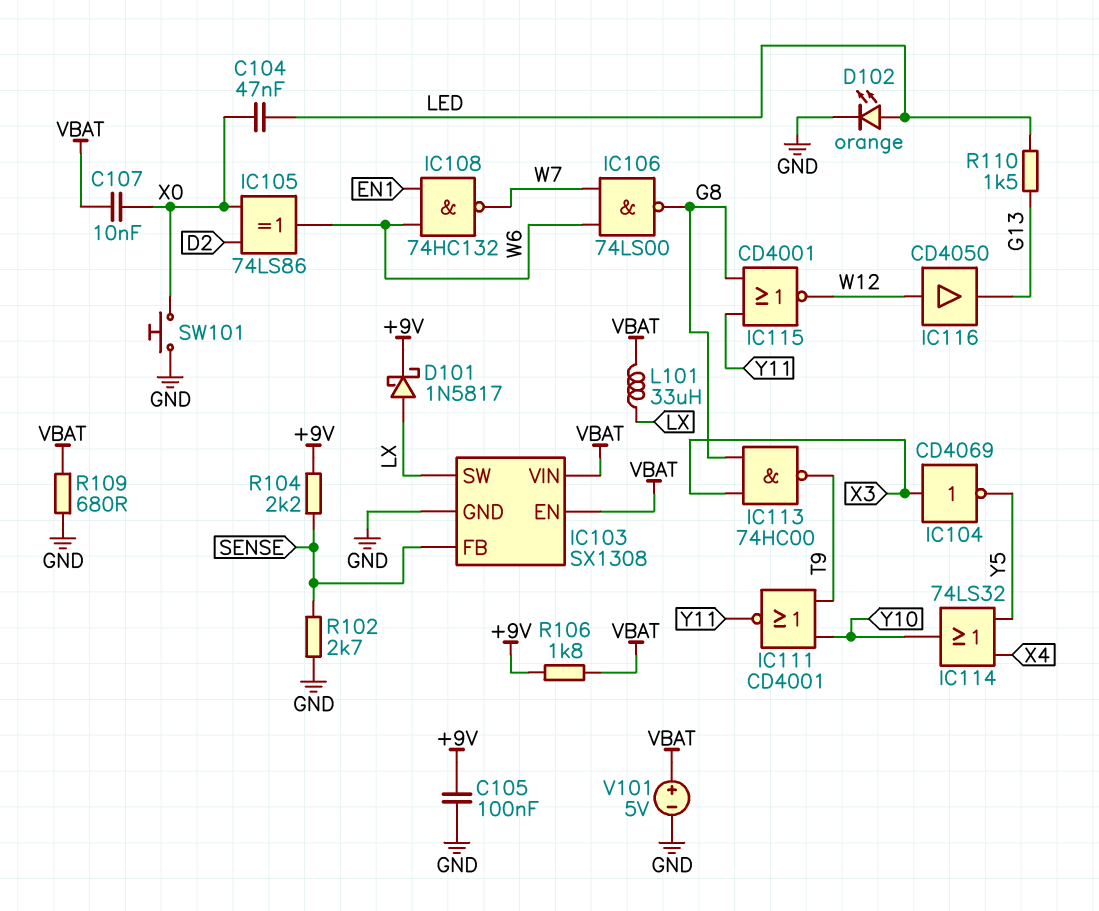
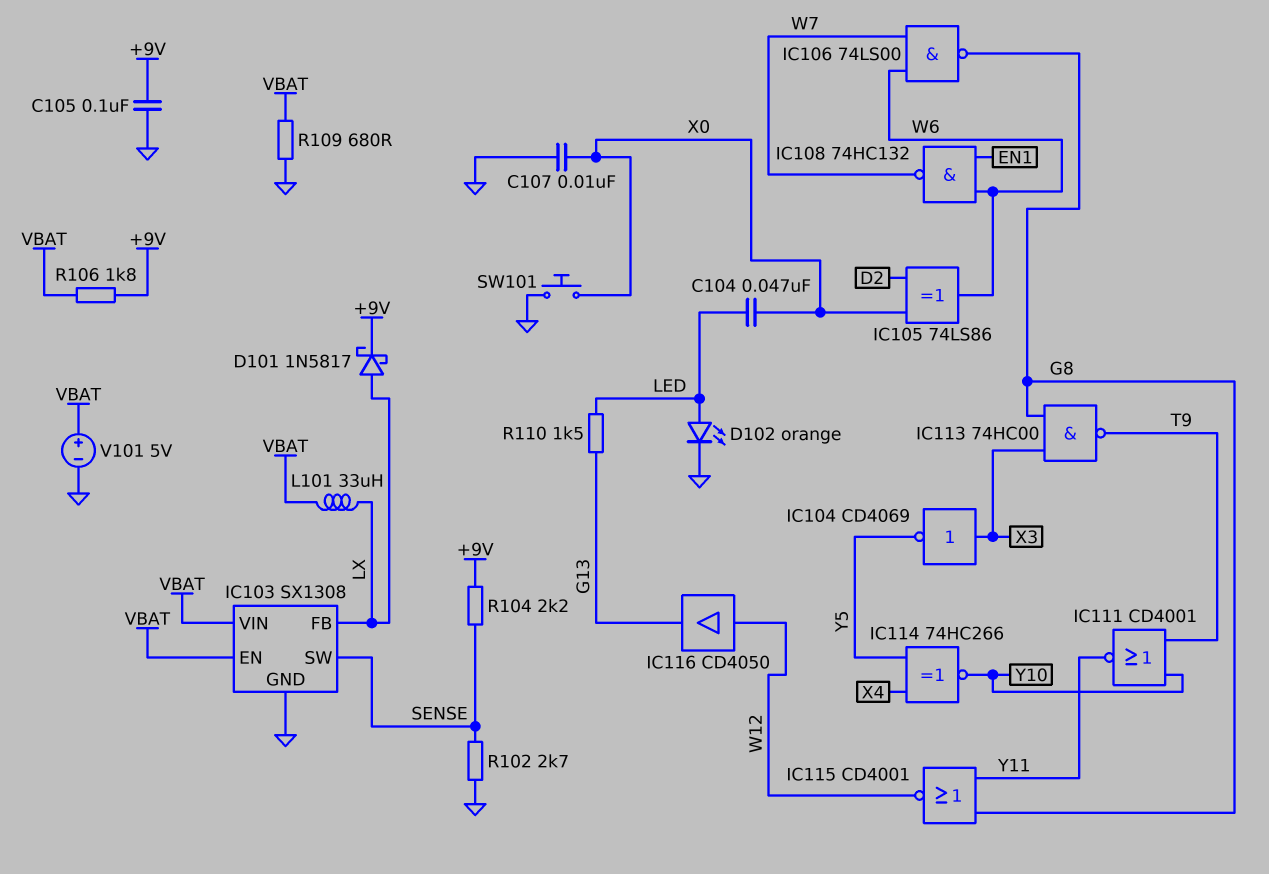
C107: 10nF (VBAT, X0) -> 10nF (GND, X0)
IC103 pin FB: SENSE -> LX
IC103 pin SW: LX -> SENSE
IC114: OR 74LS32 (in X4, in Y5, out Y10) -> XNOR 74HC266 (in X4, in Y5, out Y10)

